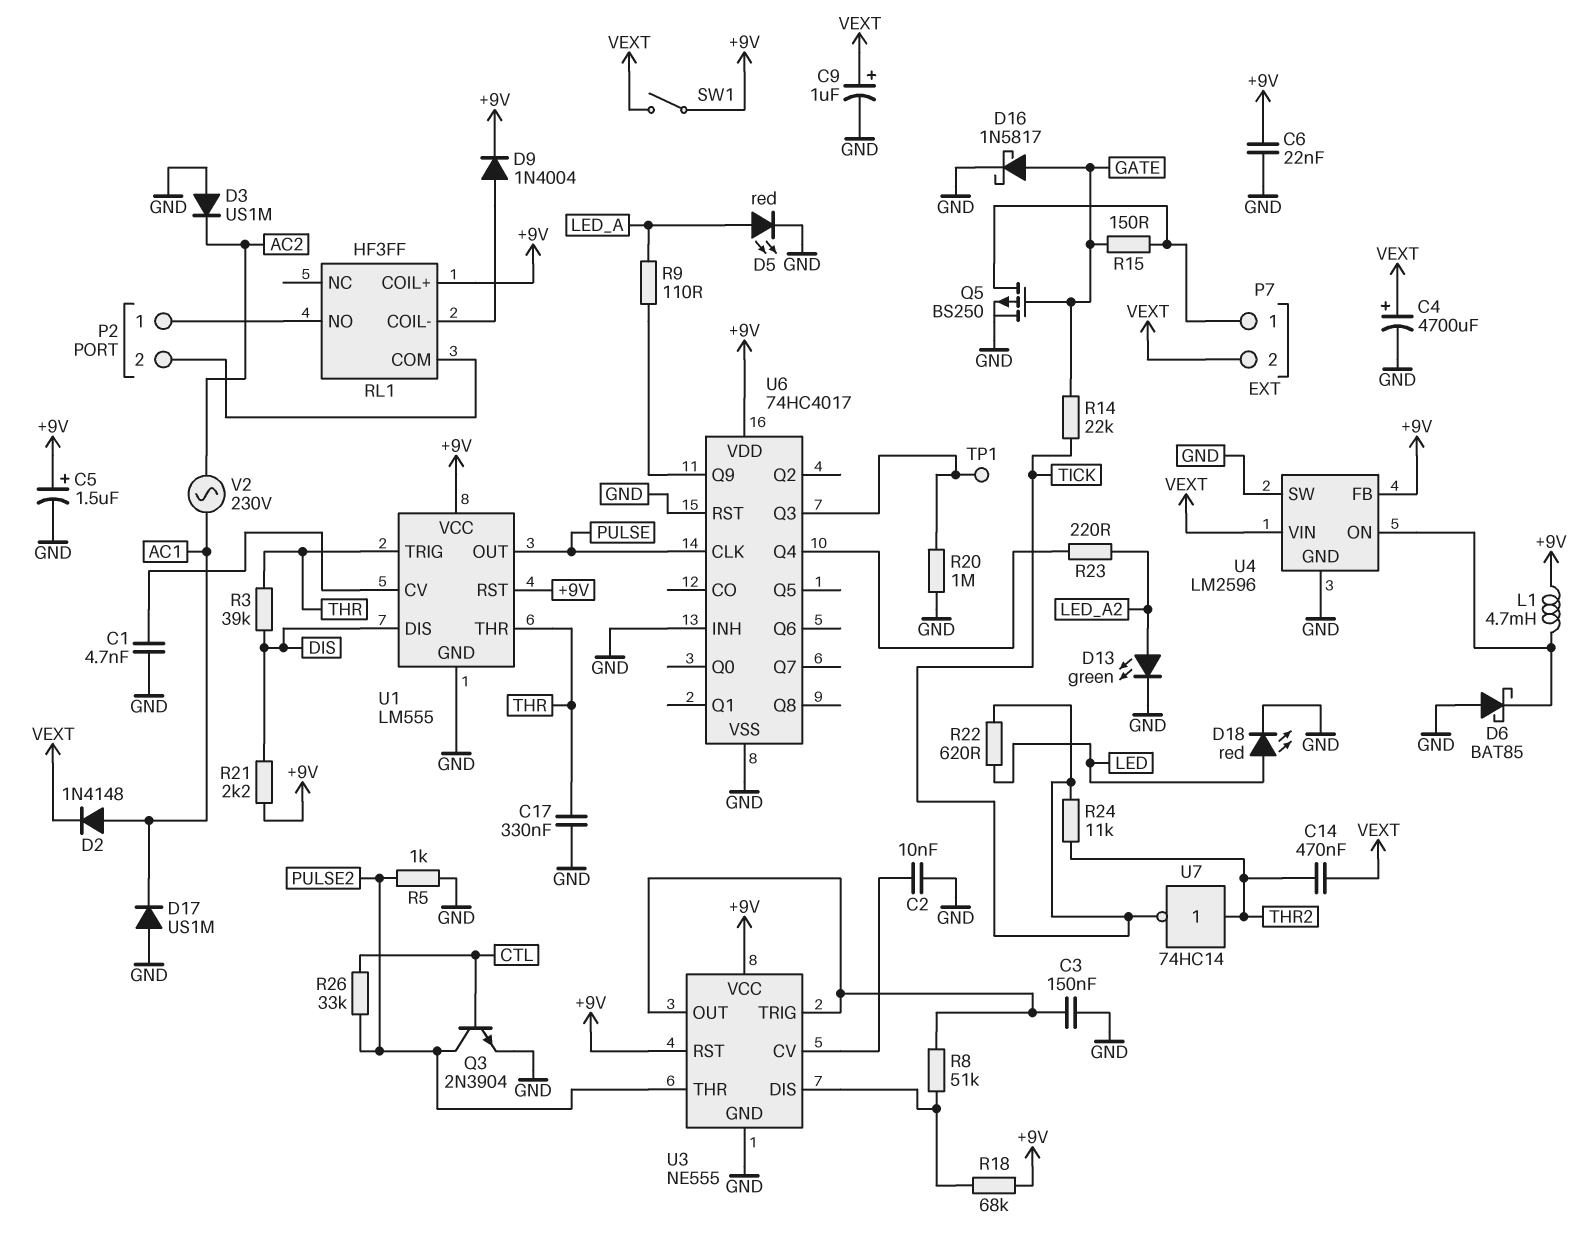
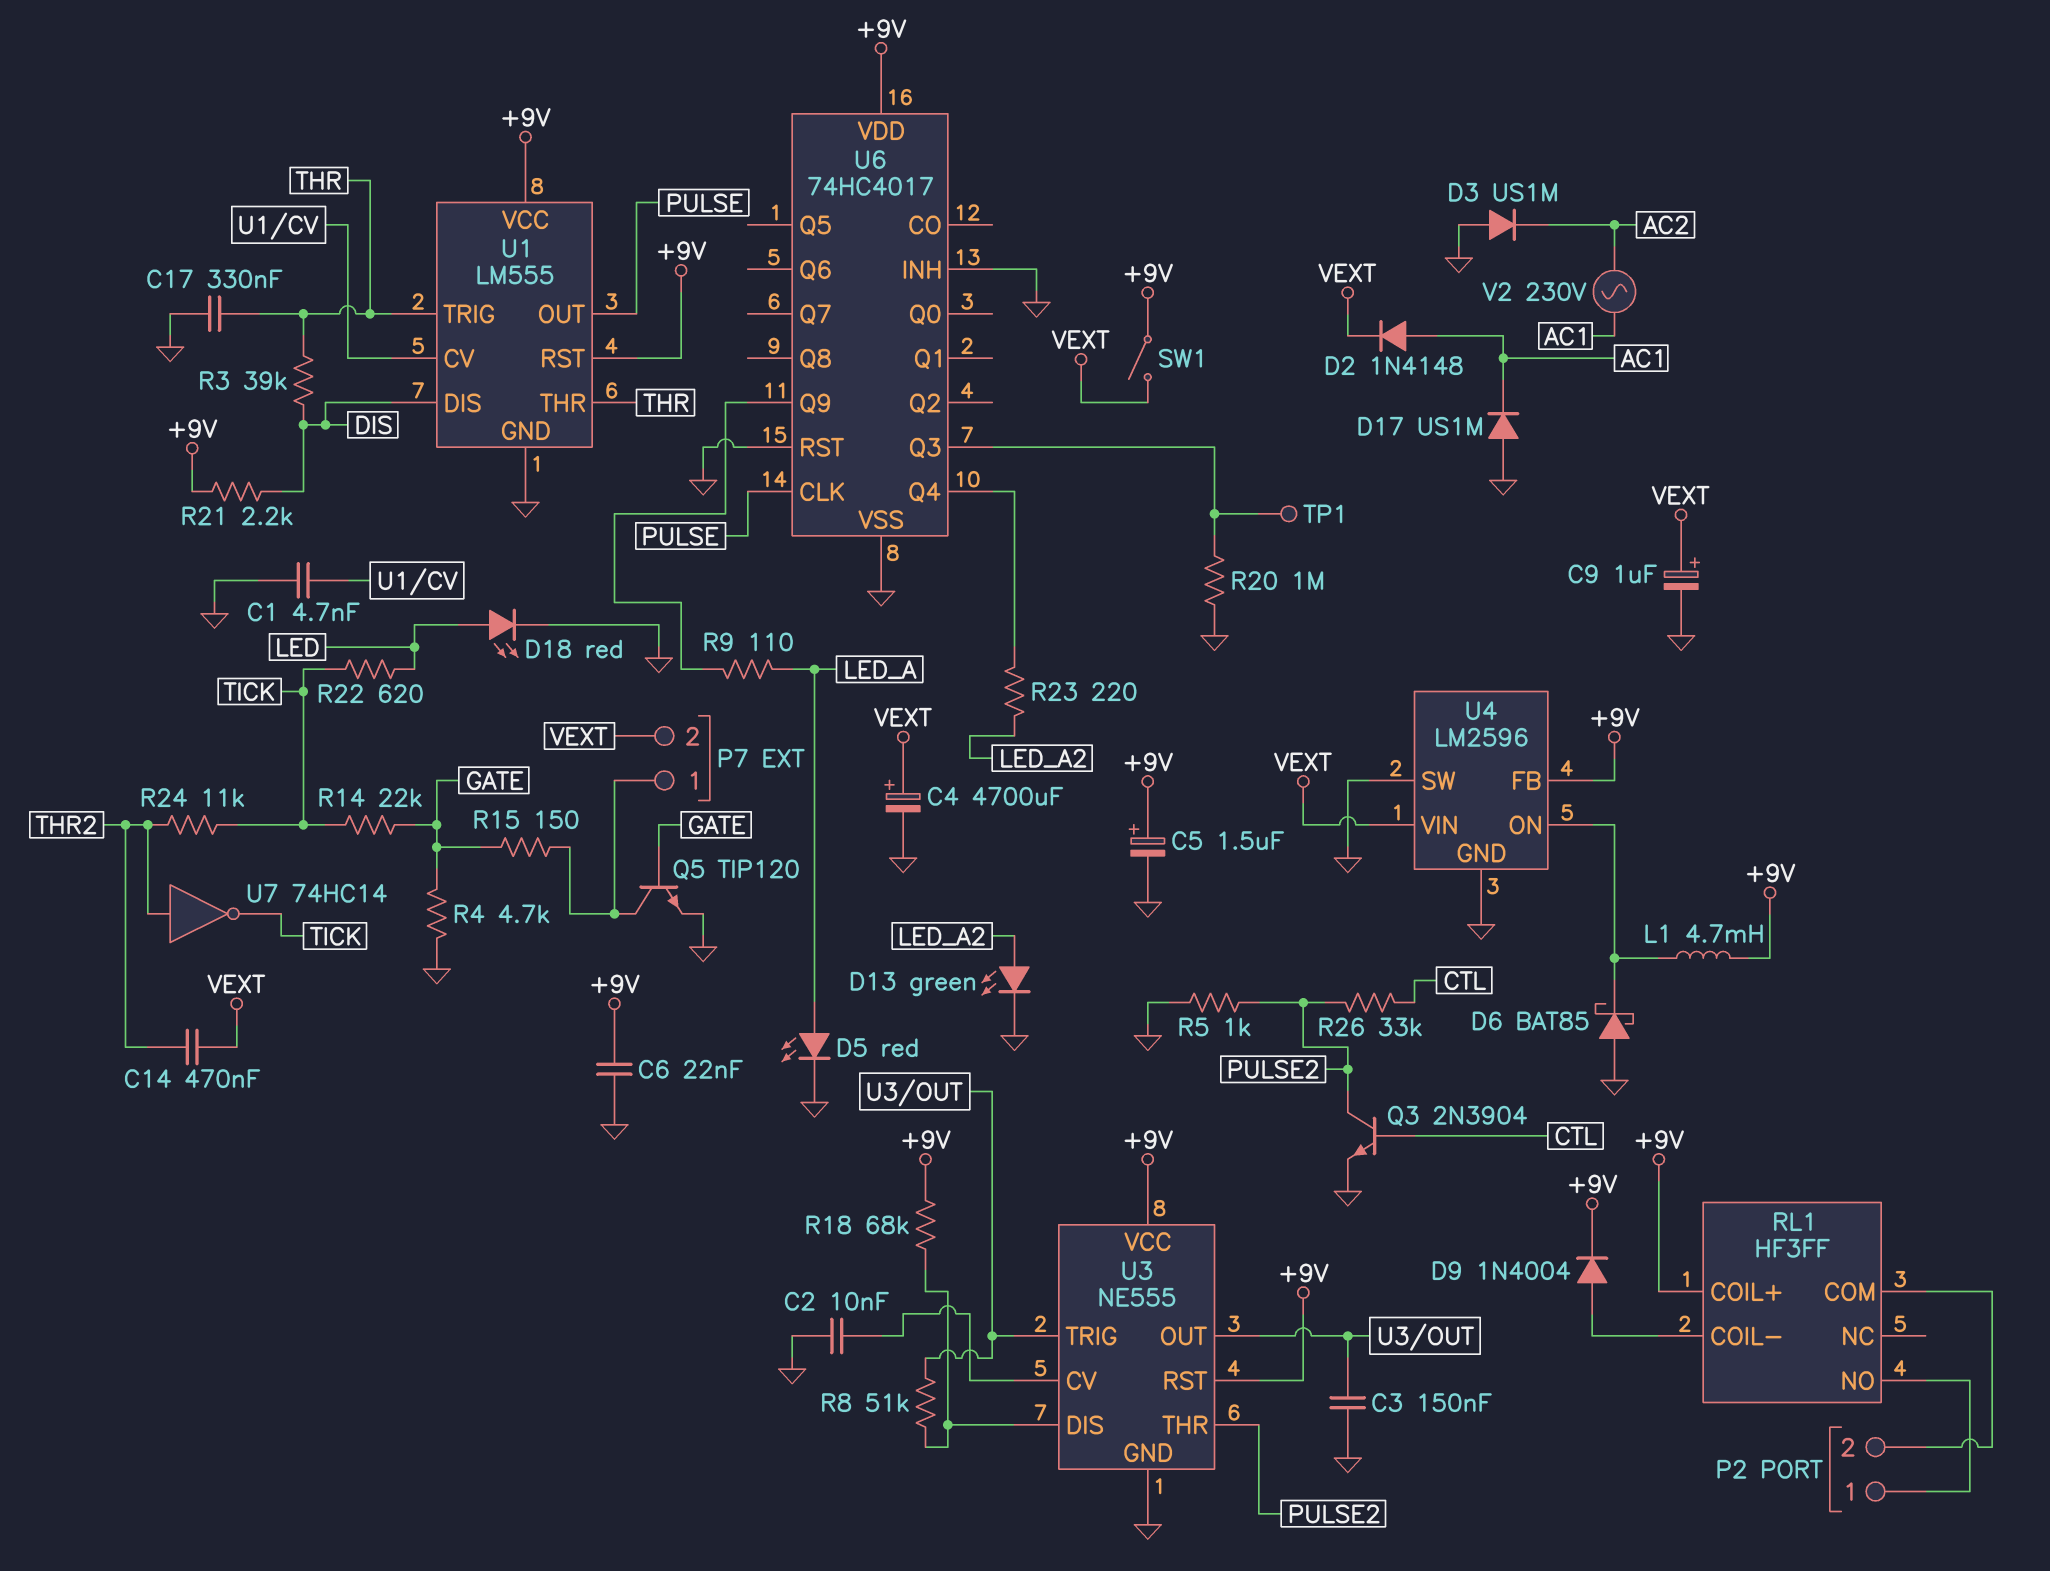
D16: schottky 1N5817 (A GATE, K GND) -> none
Q5: PMOS BS250 (G GATE, D P7/1, S GND) -> NPN TIP120 (B GATE, C P7/1, E GND)
R4: none -> 4.7k (GATE, GND)

